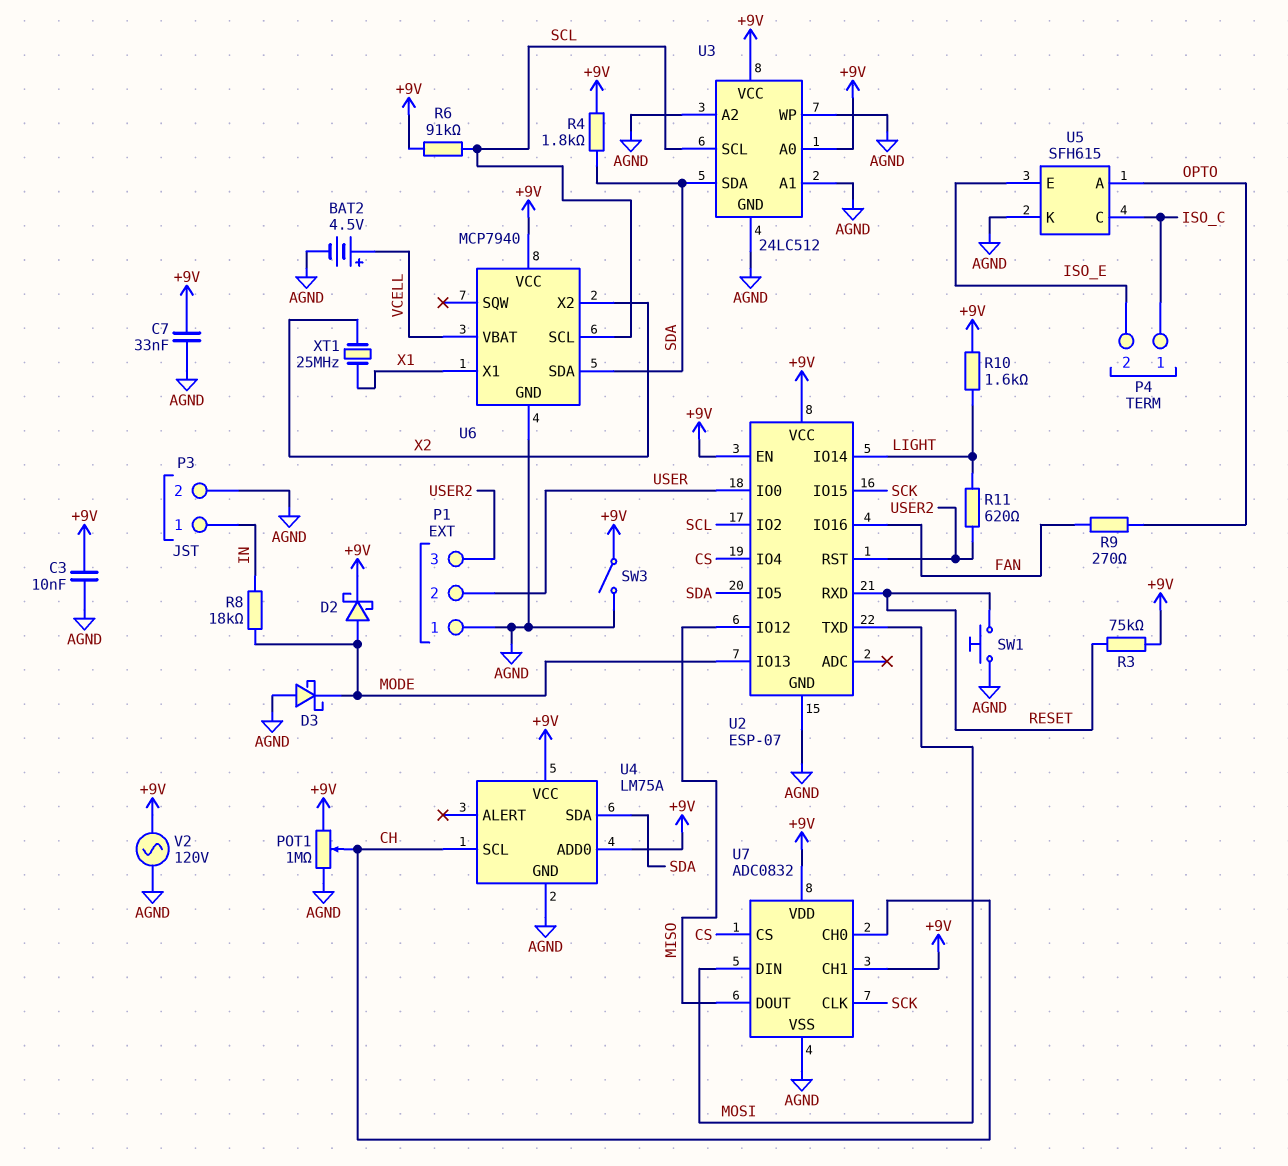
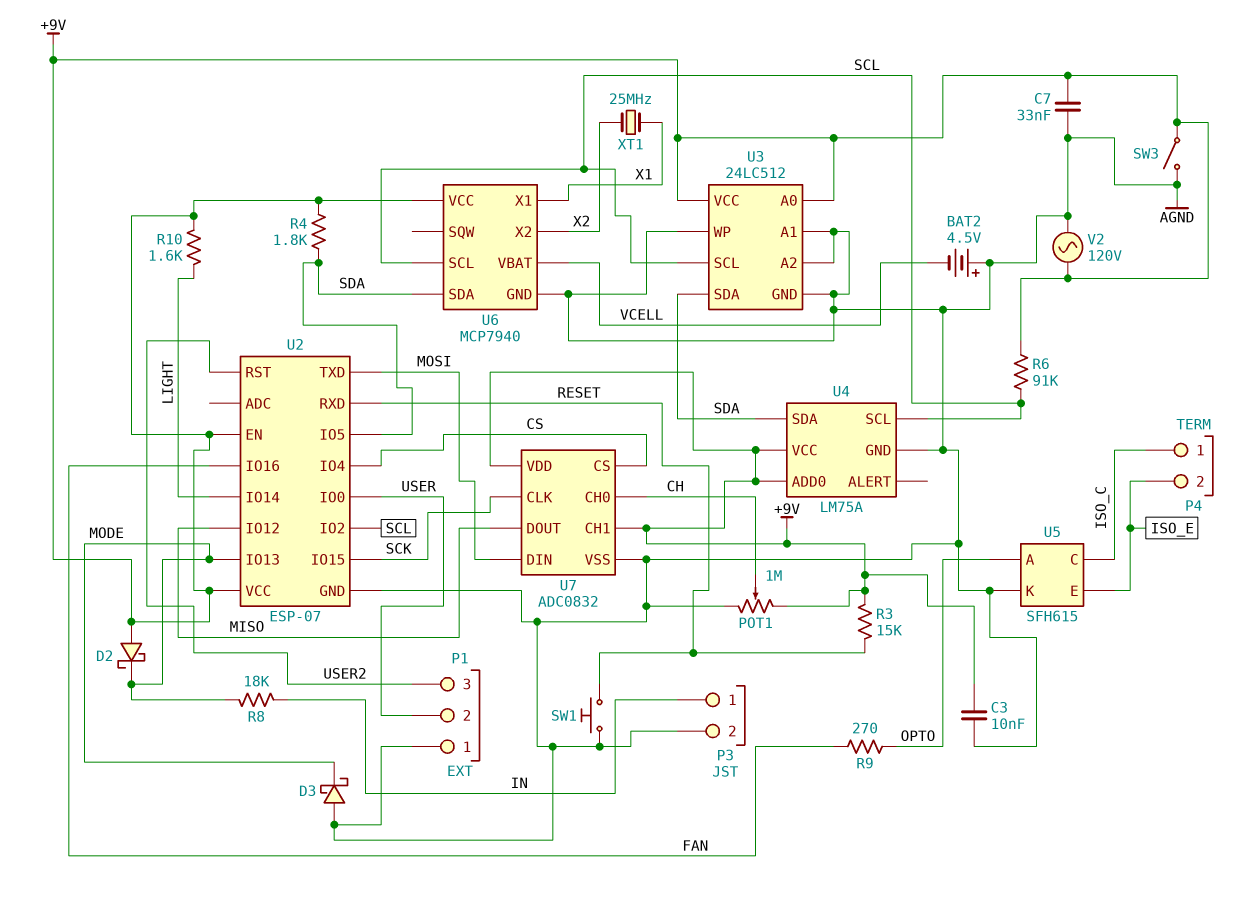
BAT2: 4.5V (plus VCELL, minus AGND) -> 4.5V (plus AGND, minus VCELL)
D2: schottky (A MODE, K +9V) -> schottky (A +9V, K MODE)
R3: 75k (+9V, RESET) -> 15k (+9V, RESET)
R11: 620 (LIGHT, USER2) -> none
U4 pin SCL: CH -> SCL

